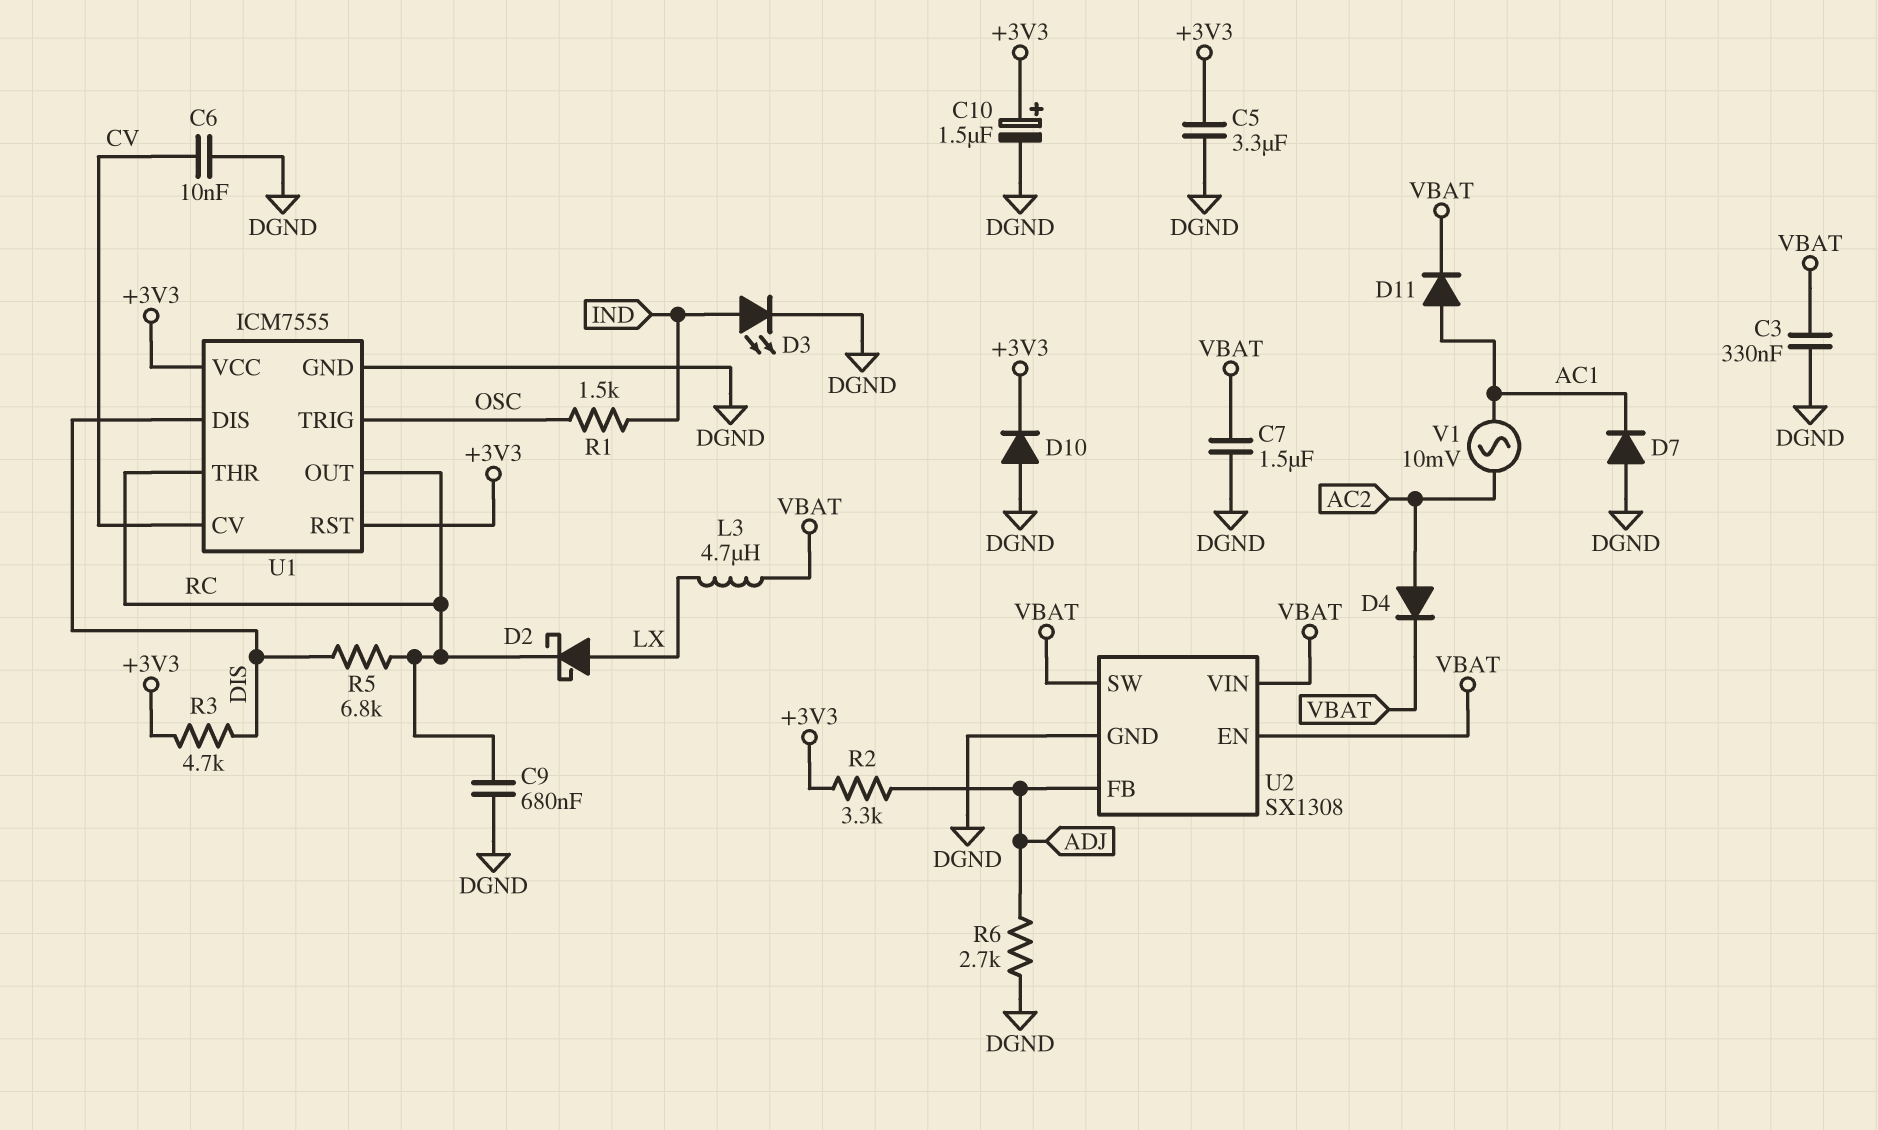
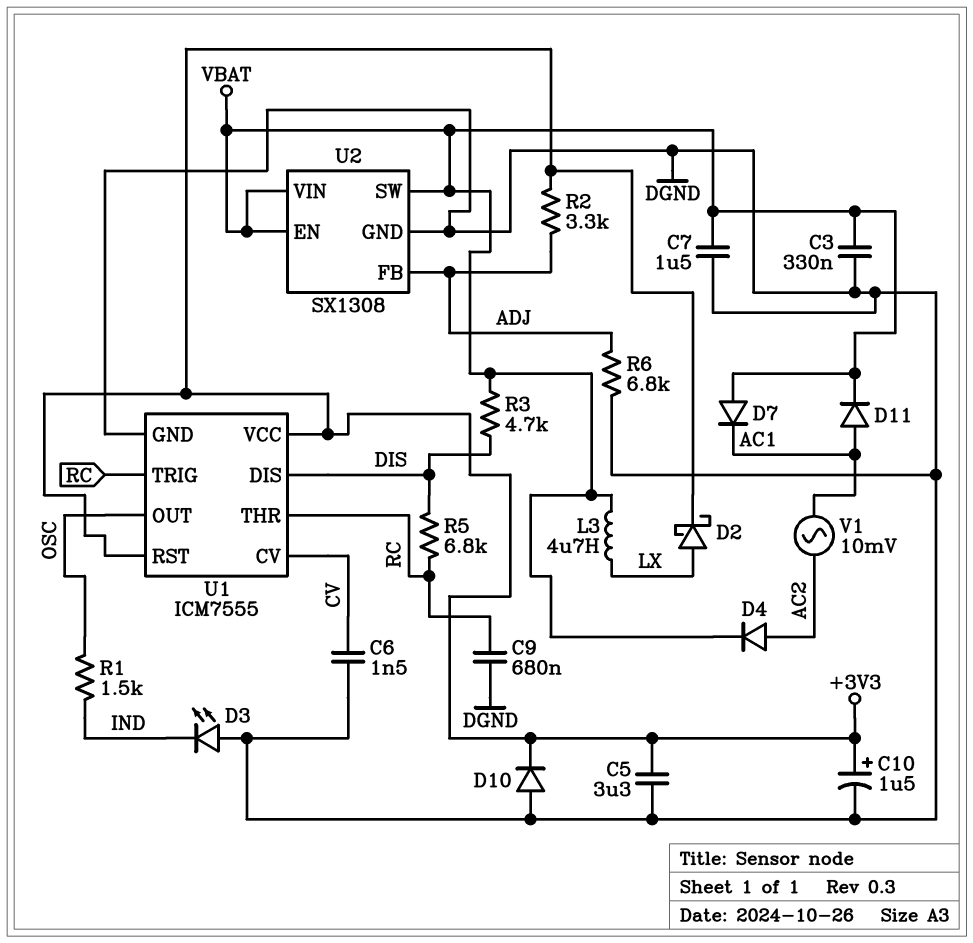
C6: 10nF (CV, DGND) -> 1.5nF (CV, DGND)
D2: schottky (A LX, K RC) -> schottky (A LX, K +3V3)
D3: LED (A IND, K DGND) -> LED (A DGND, K IND)
D7: diode (A DGND, K AC1) -> diode (A VBAT, K AC1)
R3: 4.7k (+3V3, DIS) -> 4.7k (DIS, VBAT)
R6: 2.7k (ADJ, DGND) -> 6.8k (ADJ, DGND)
U1 pin OUT: RC -> OSC
U1 pin TRIG: OSC -> RC

